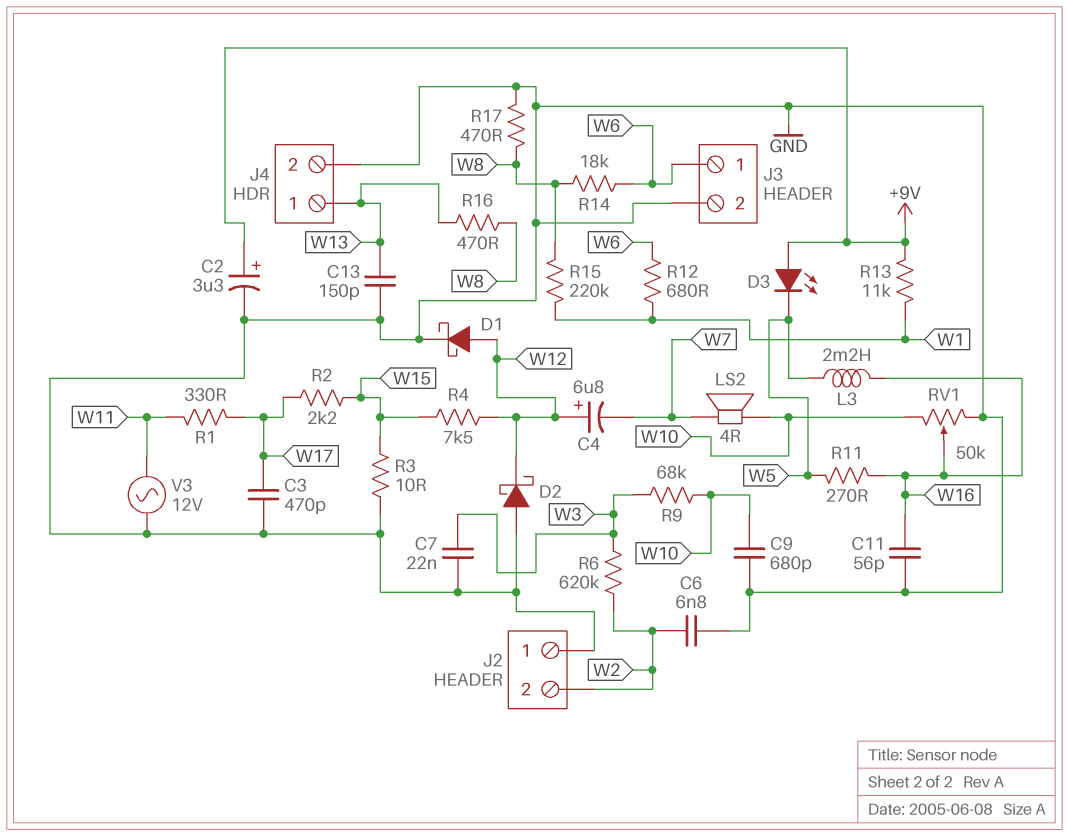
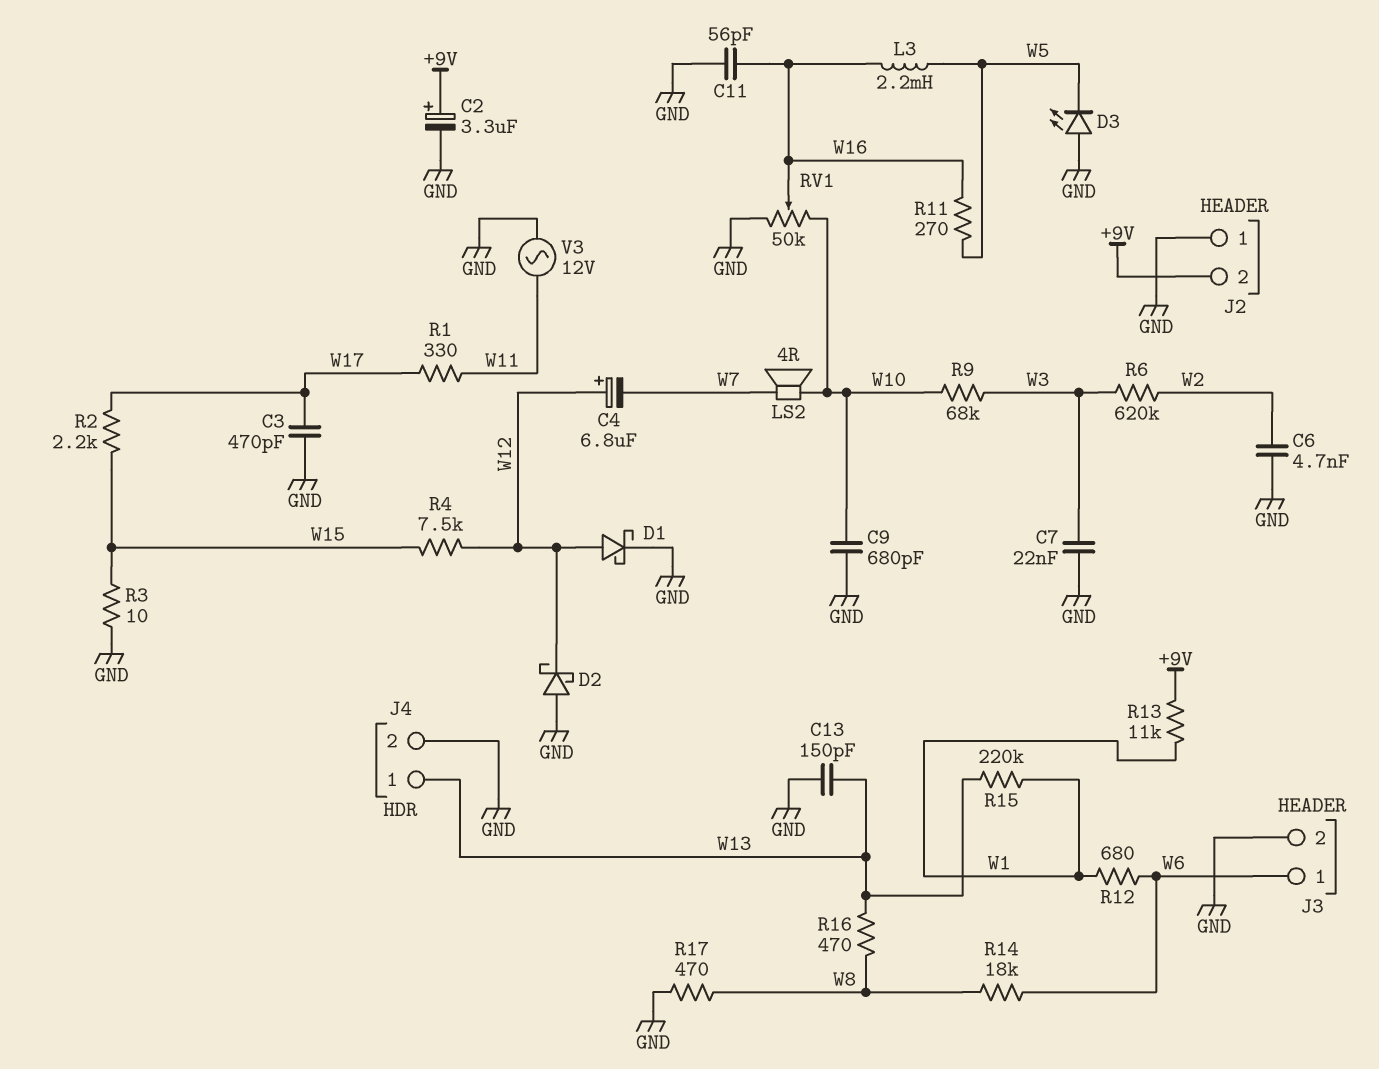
C6: 6.8nF (GND, W2) -> 4.7nF (GND, W2)
D3: LED (A +9V, K W5) -> LED (A GND, K W5)
J2 pin 2: W2 -> +9V
R15: 220k (W1, W8) -> 220k (W1, W13)

